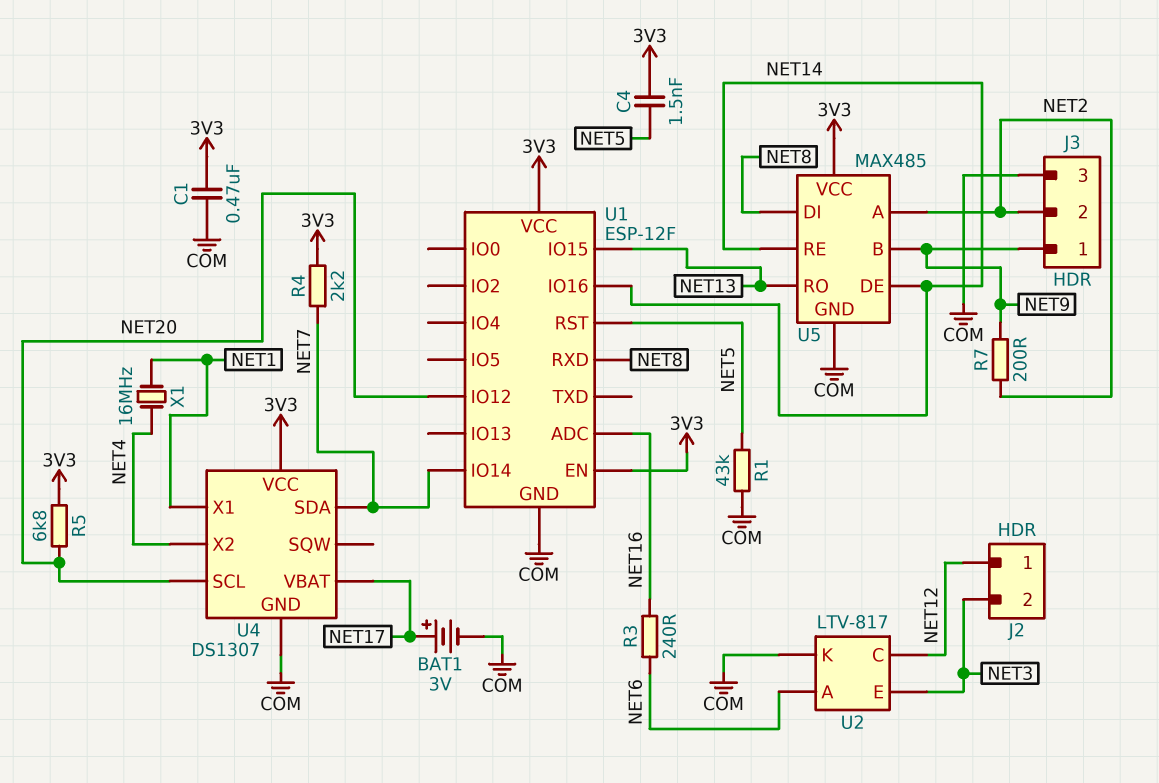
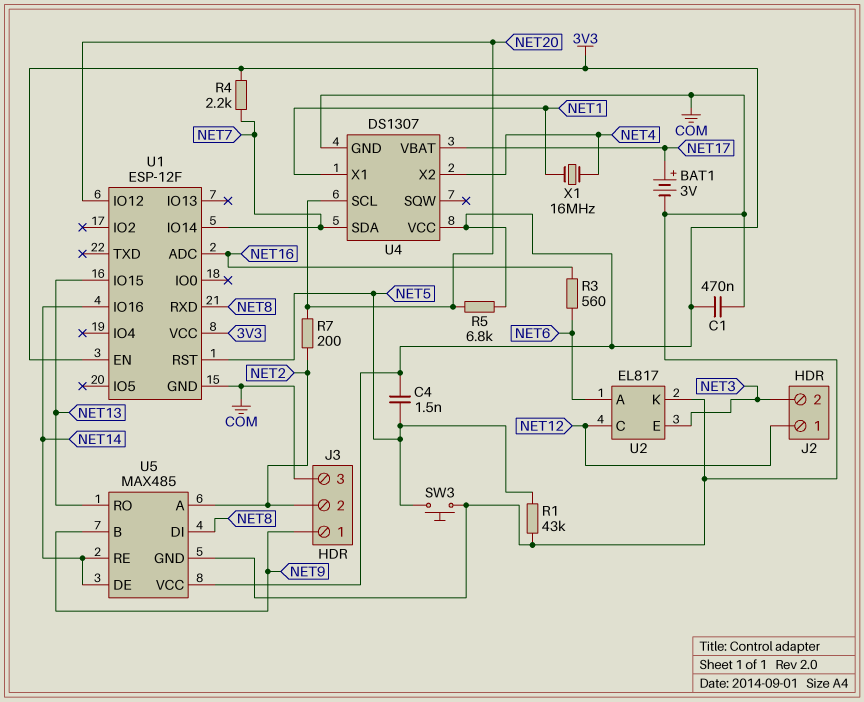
R3: 240 (NET6, NET16) -> 560 (NET6, NET16)
R7: 200 (NET2, NET9) -> 200 (NET2, NET20)
SW3: none -> button (COM, NET5)
U2: LTV-817 -> EL817

